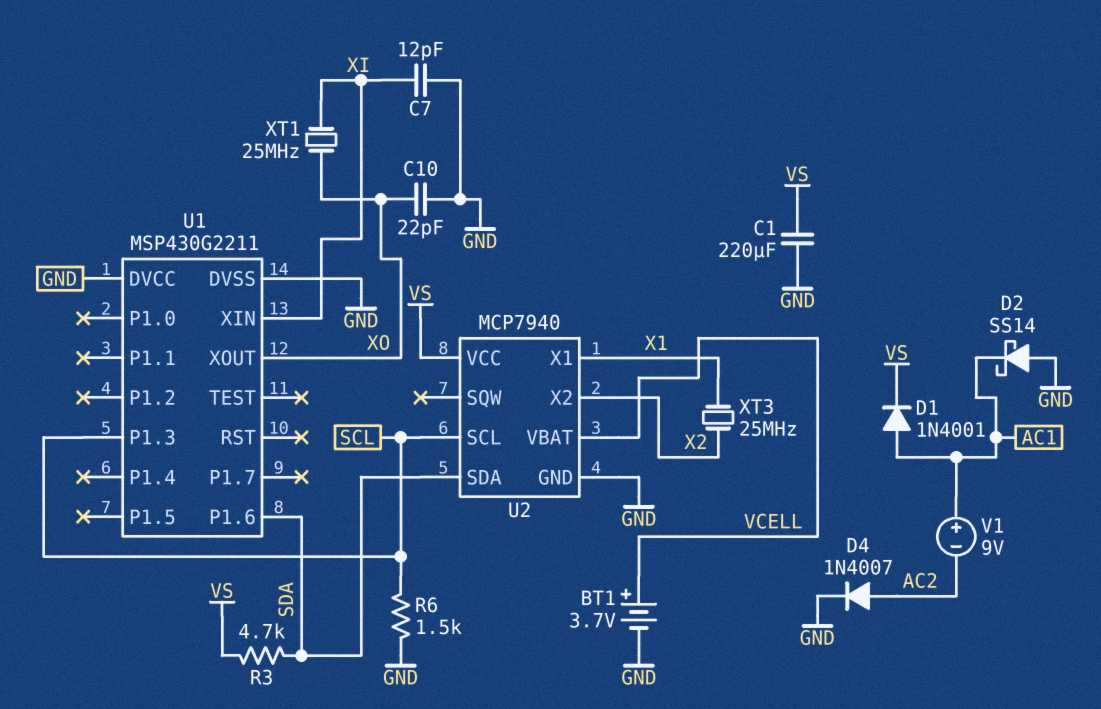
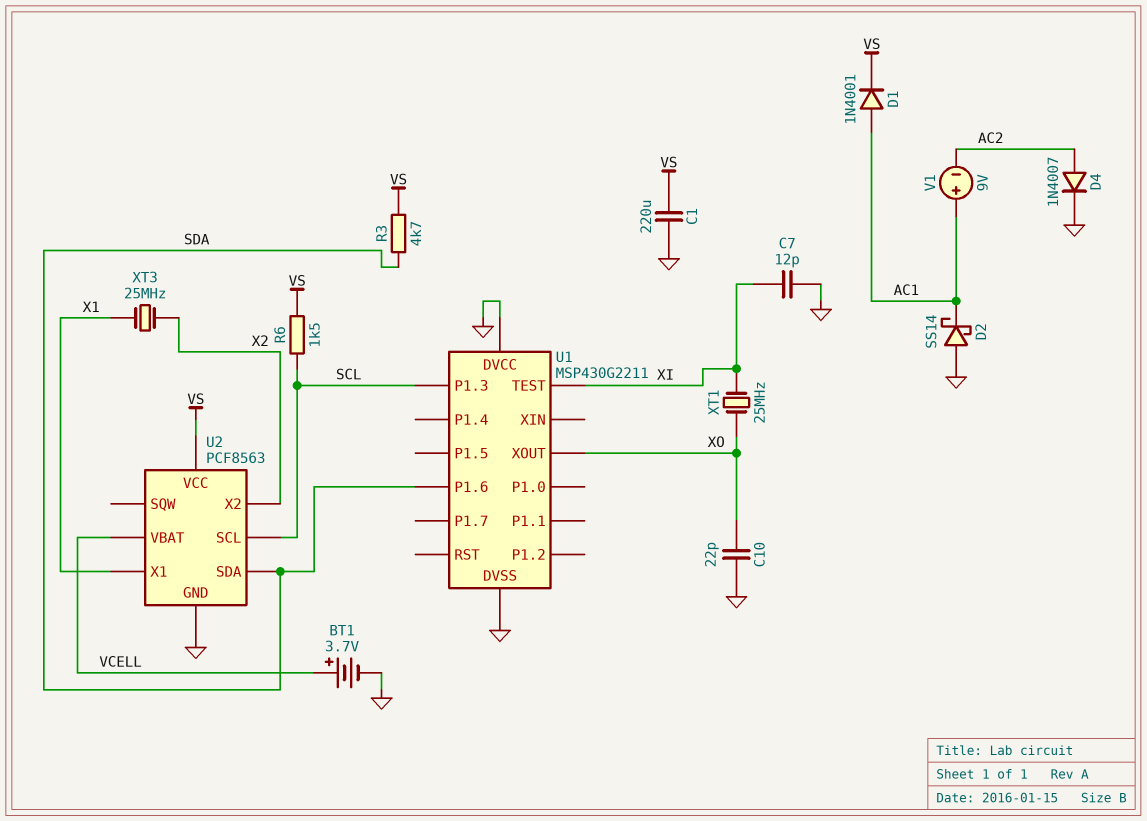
R6: 1.5k (GND, SCL) -> 1.5k (SCL, VS)
U1 pin TEST: none -> XI
U1 pin XIN: XI -> none
U2: MCP7940 -> PCF8563

